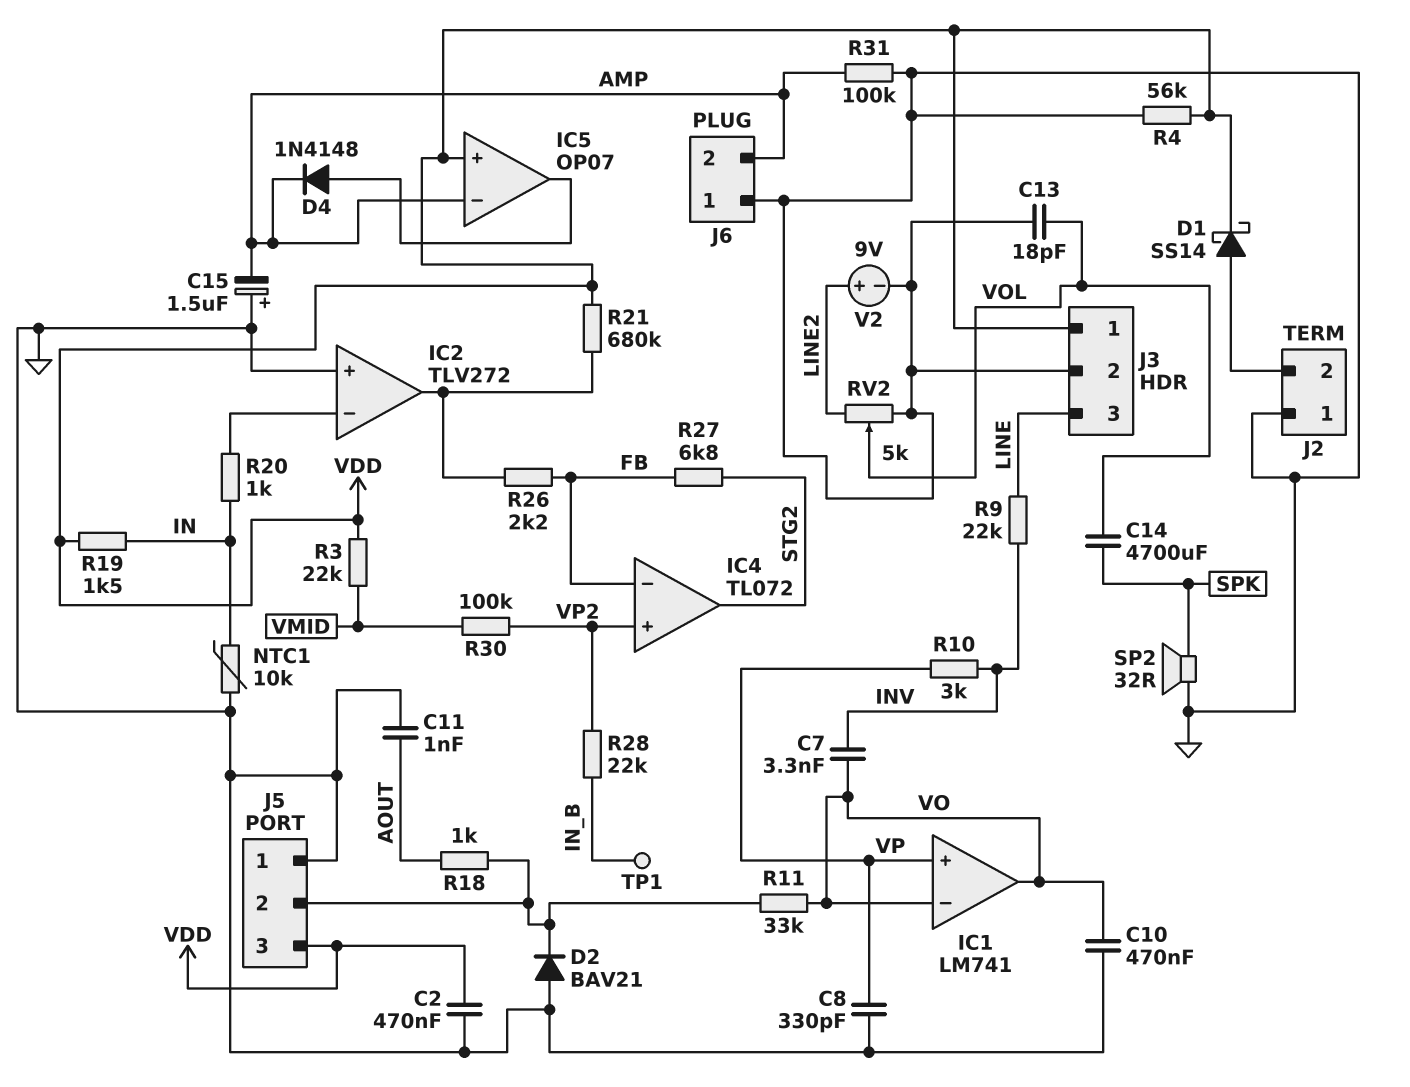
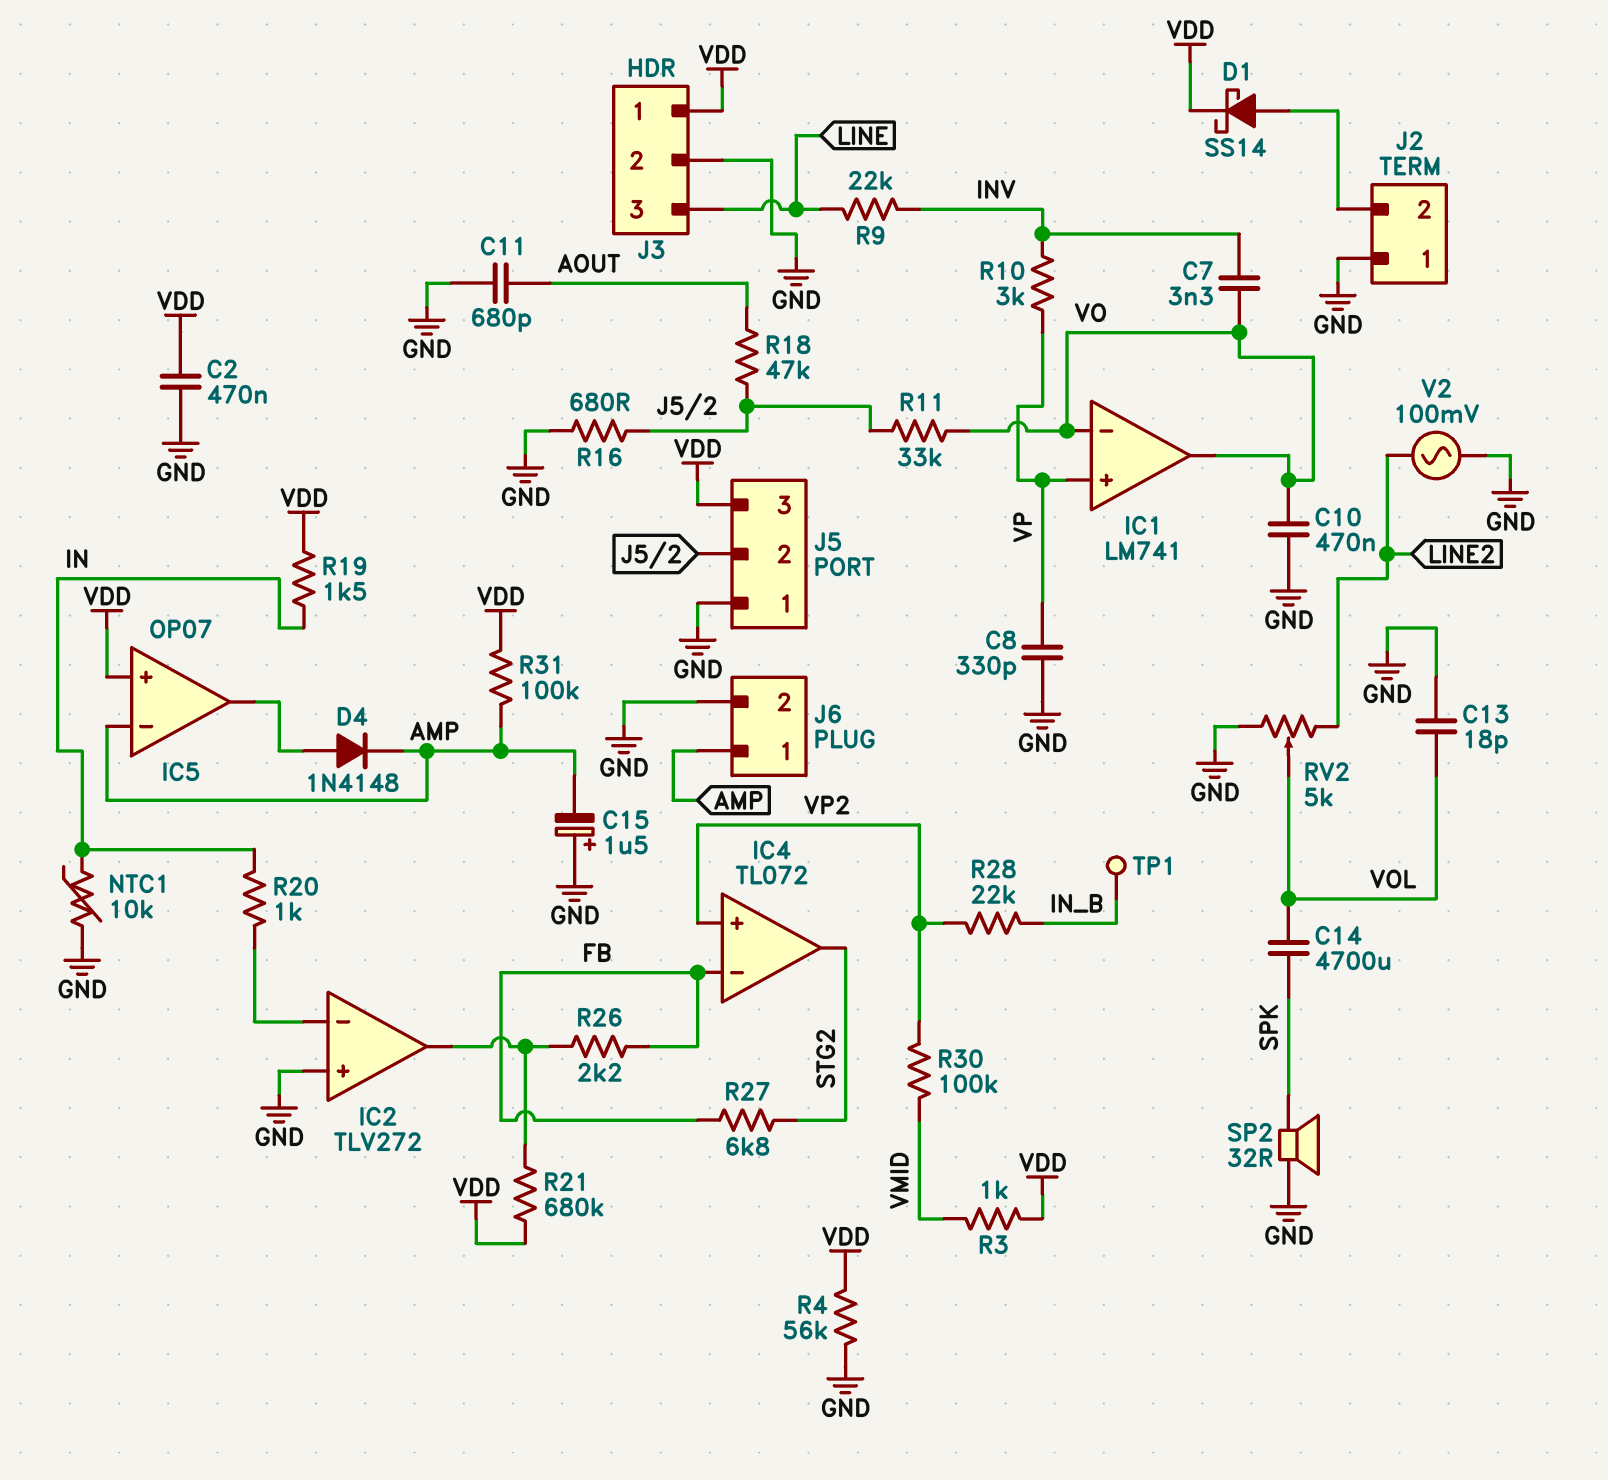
C11: 1nF (AOUT, GND) -> 680pF (AOUT, GND)
D2: diode BAV21 (A GND, K J5/2) -> none
J6 pin 1: GND -> AMP
J6 pin 2: AMP -> GND
R3: 22k (VDD, VMID) -> 1k (VDD, VMID)
R16: none -> 680 (GND, J5/2)
R18: 1k (AOUT, J5/2) -> 47k (AOUT, J5/2)
R31: 100k (AMP, GND) -> 100k (AMP, VDD)
V2: 9V (plus LINE2, minus GND) -> AC 100mV (GND, LINE2)

